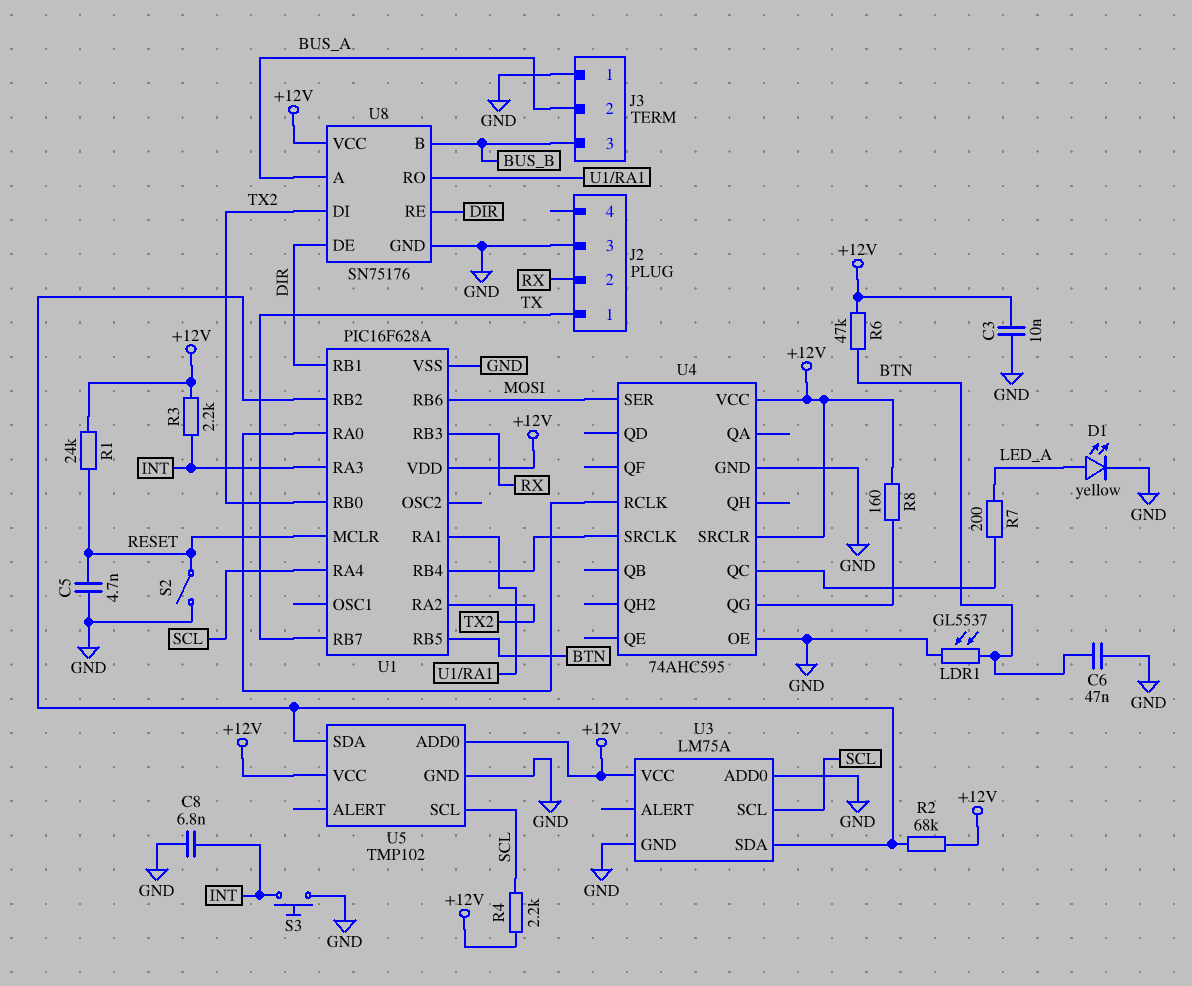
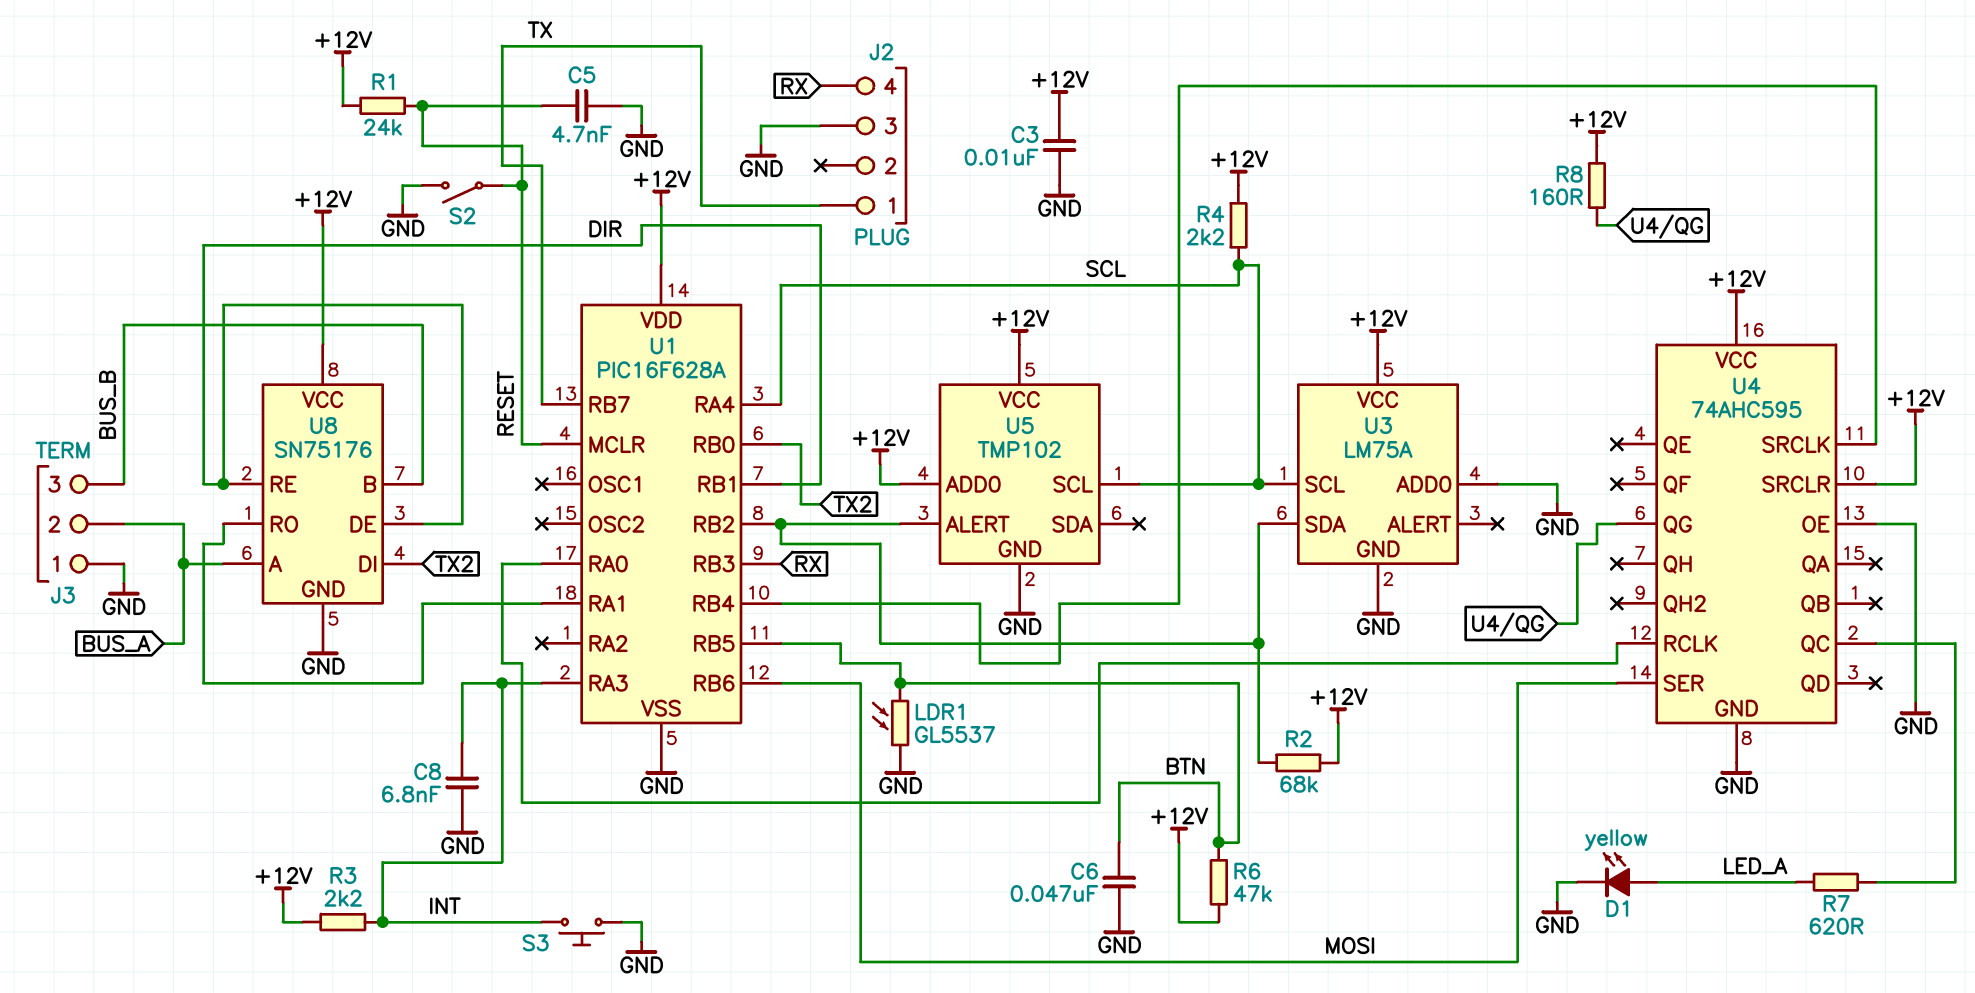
J2 pin 2: RX -> none
J2 pin 4: none -> RX
R7: 200 (LED_A, U4/QC) -> 620 (LED_A, U4/QC)
U1 pin RA2: TX2 -> none
U5 pin ALERT: none -> U1/RB2
U5 pin SDA: U1/RB2 -> none

